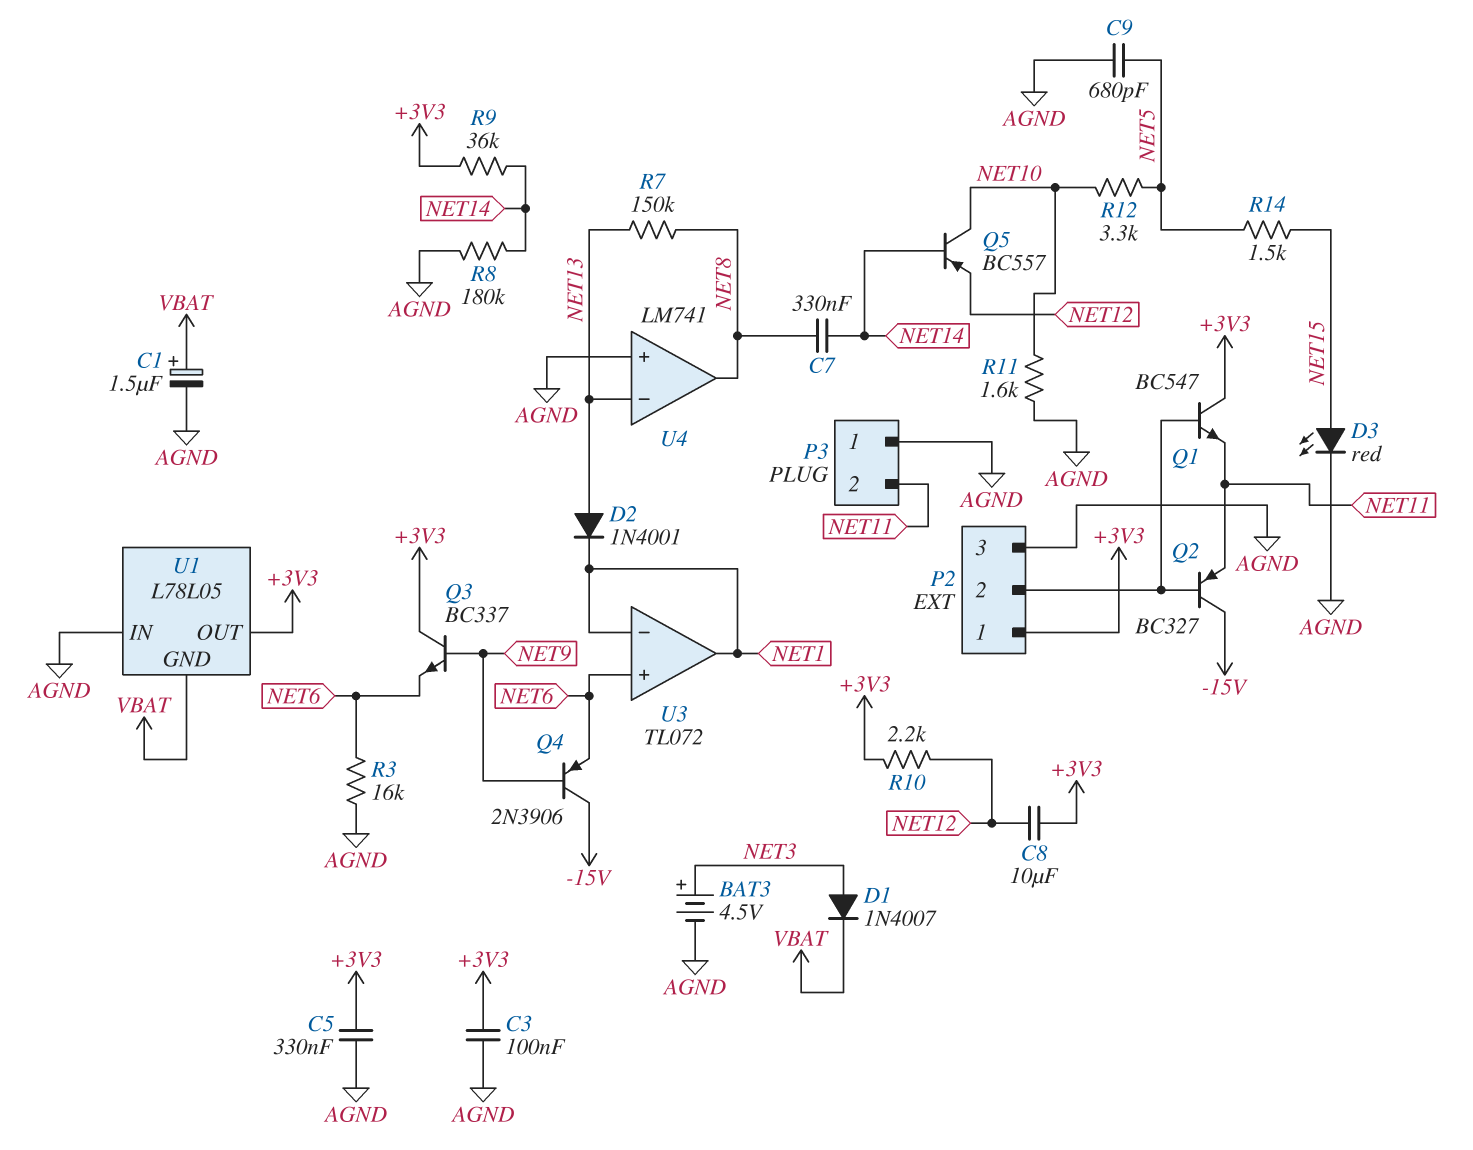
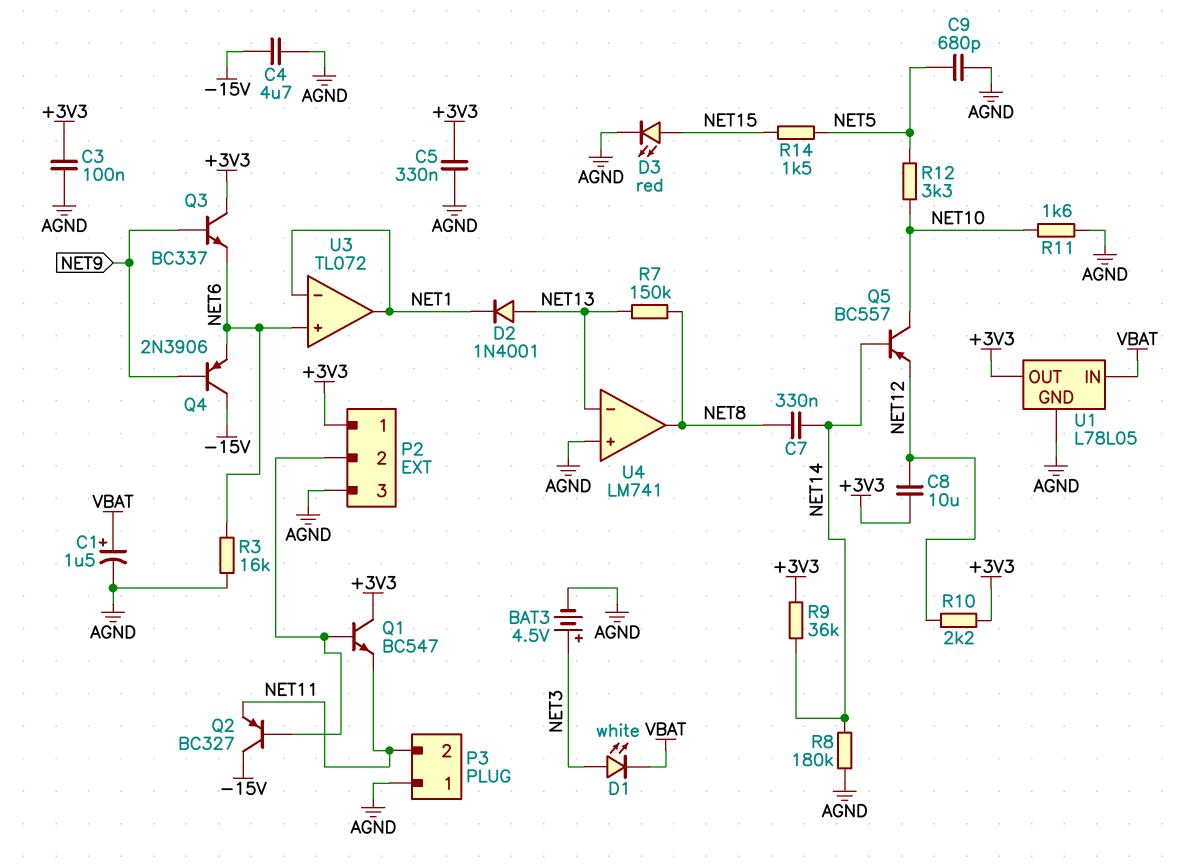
C4: none -> 4.7uF (-15V, AGND)
D1: diode 1N4007 (A NET3, K VBAT) -> LED white (A NET3, K VBAT)
U1 pin GND: VBAT -> AGND
U1 pin IN: AGND -> VBAT

